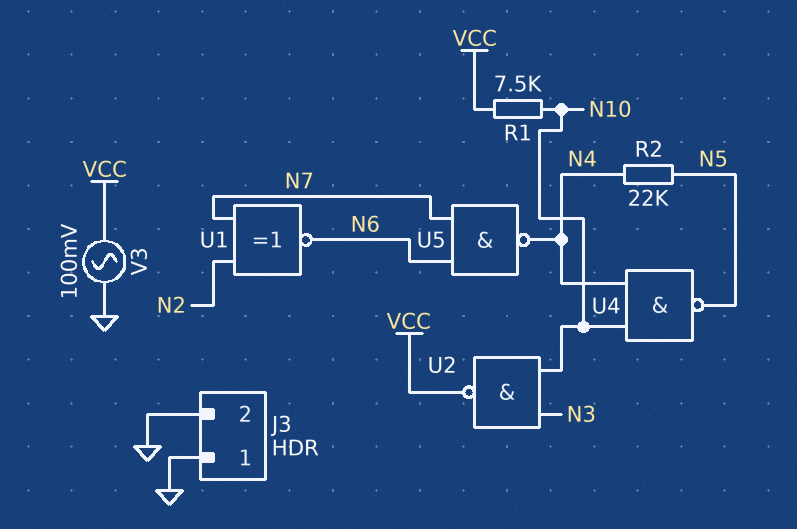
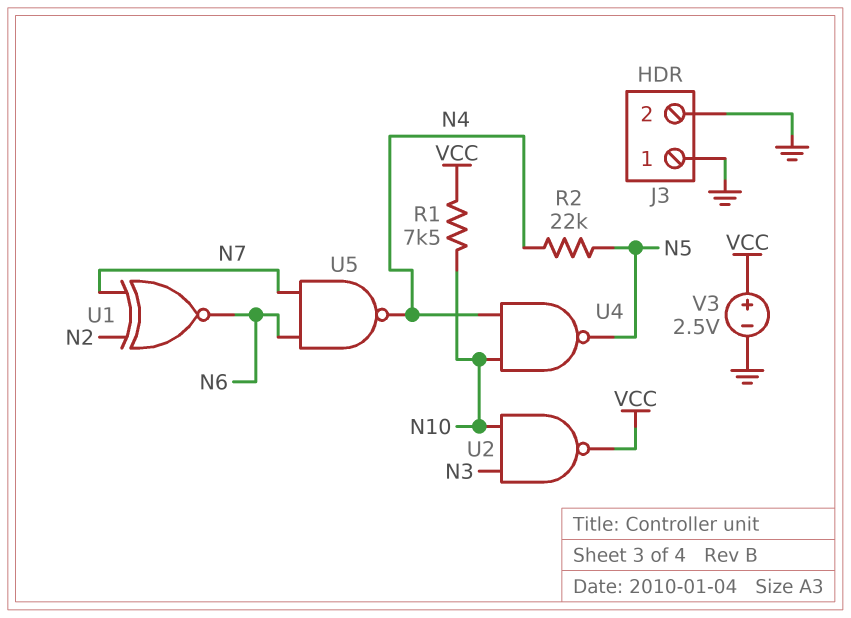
V3: AC 100mV (GND, VCC) -> 2.5V (plus VCC, minus GND)

